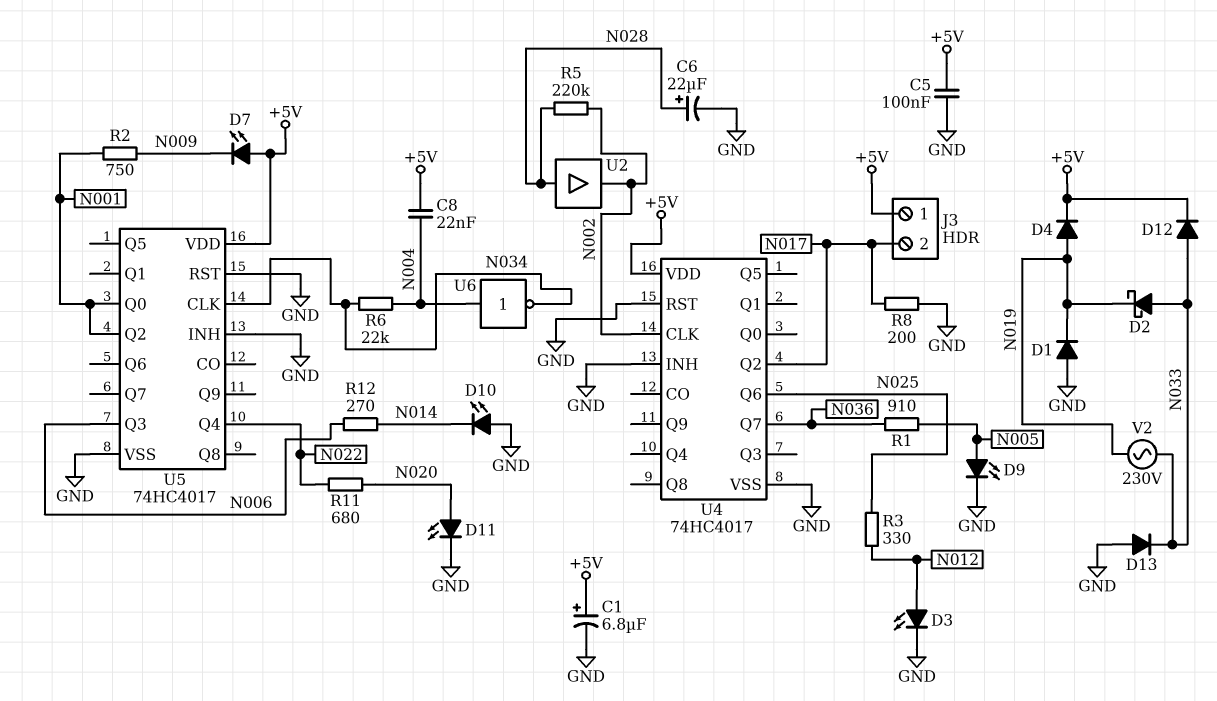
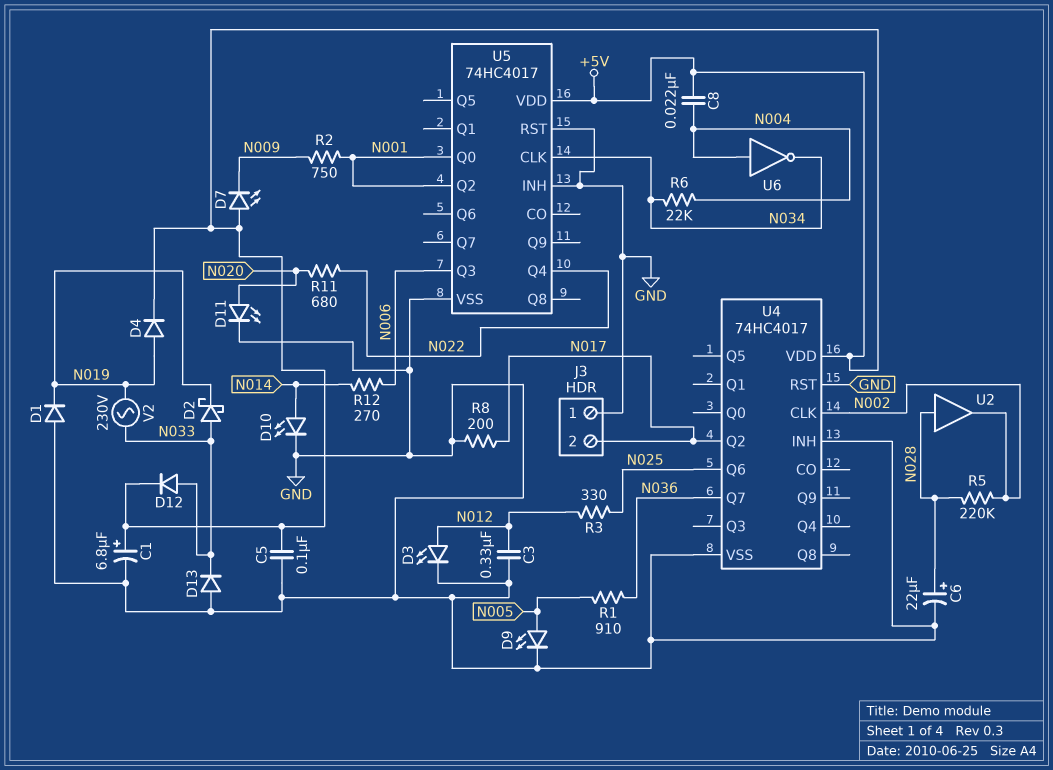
C3: none -> 330nF (GND, N012)
D10: LED (A GND, K N014) -> LED (A N014, K GND)
J3 pin 1: +5V -> GND

